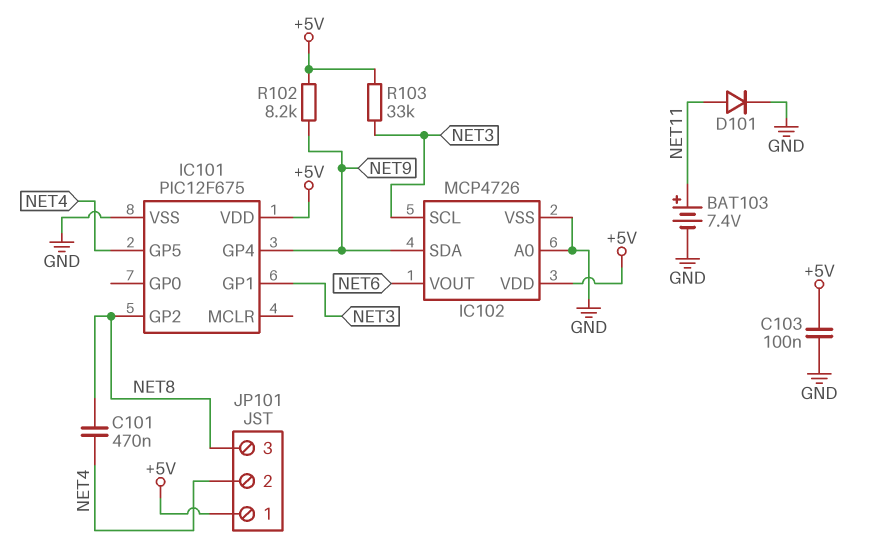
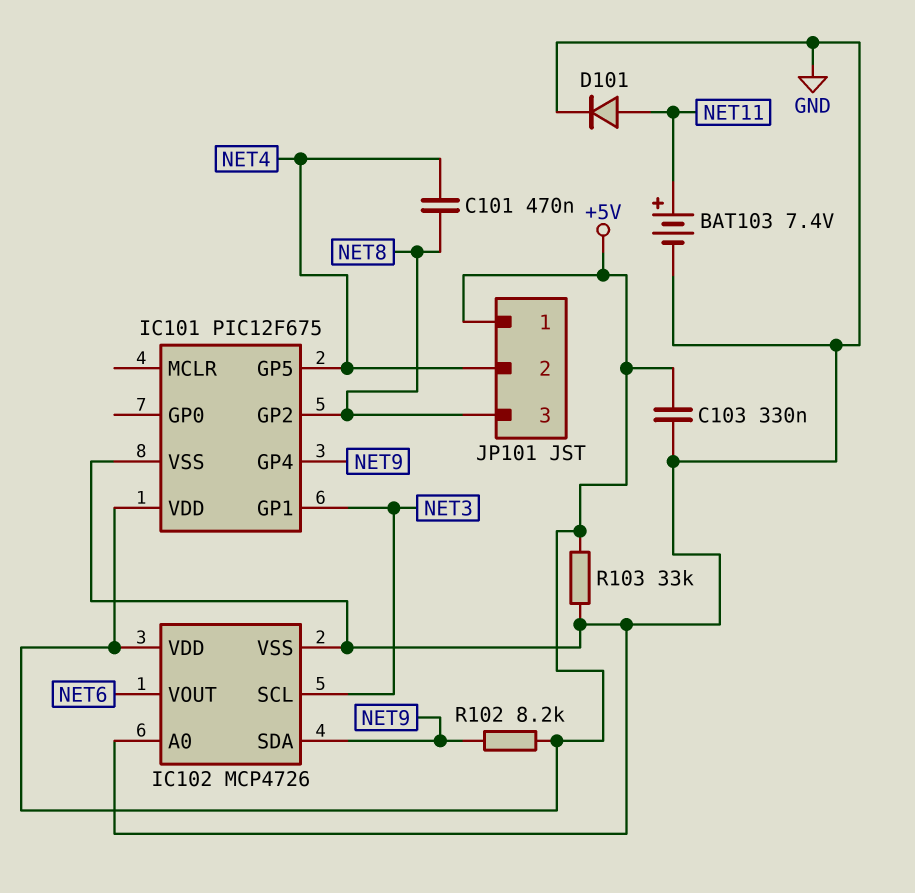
C103: 100nF (+5V, GND) -> 330nF (+5V, GND)
R103: 33k (+5V, NET3) -> 33k (+5V, GND)

